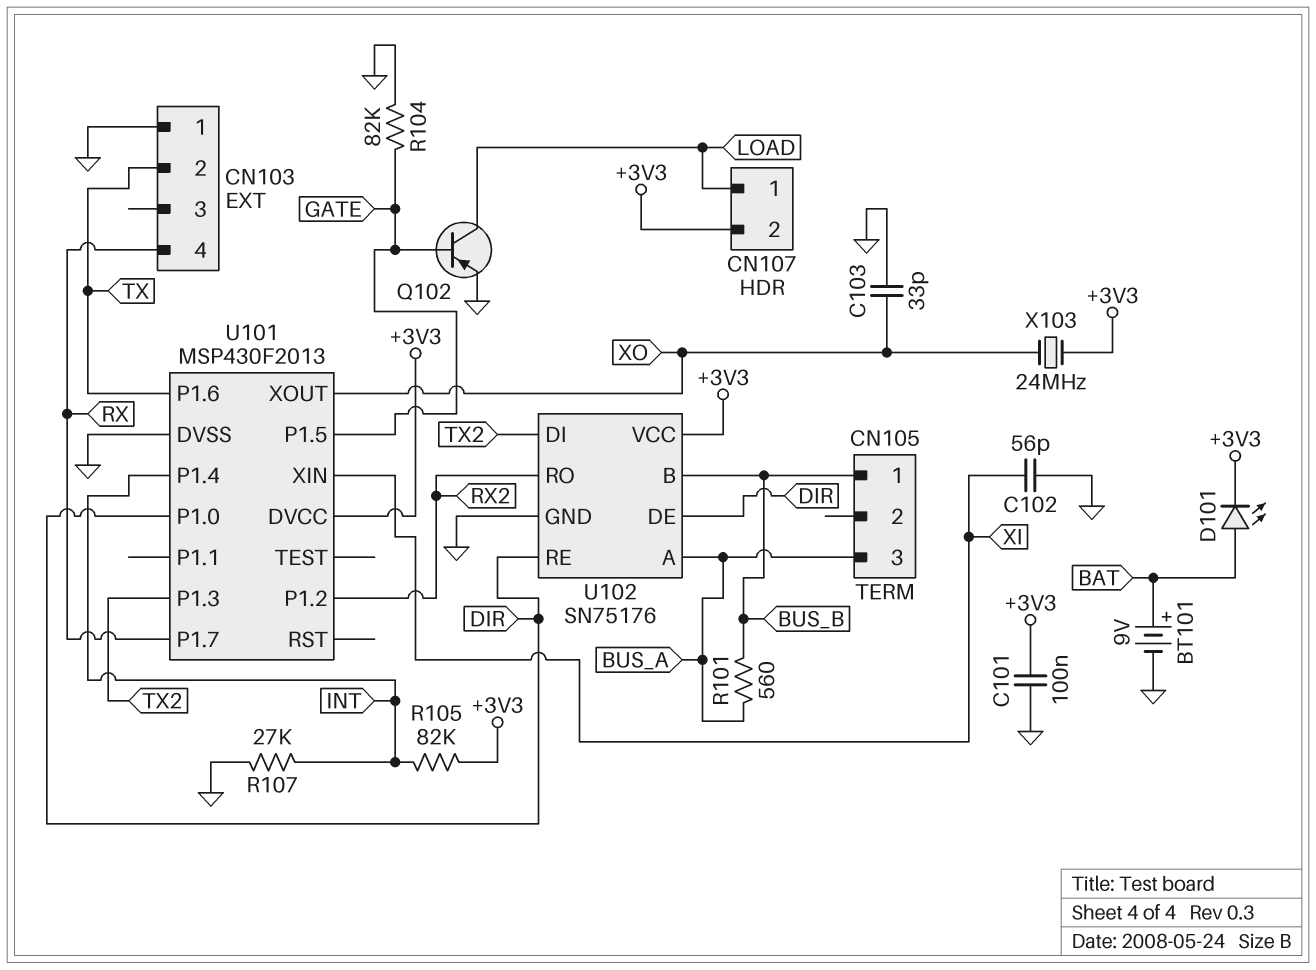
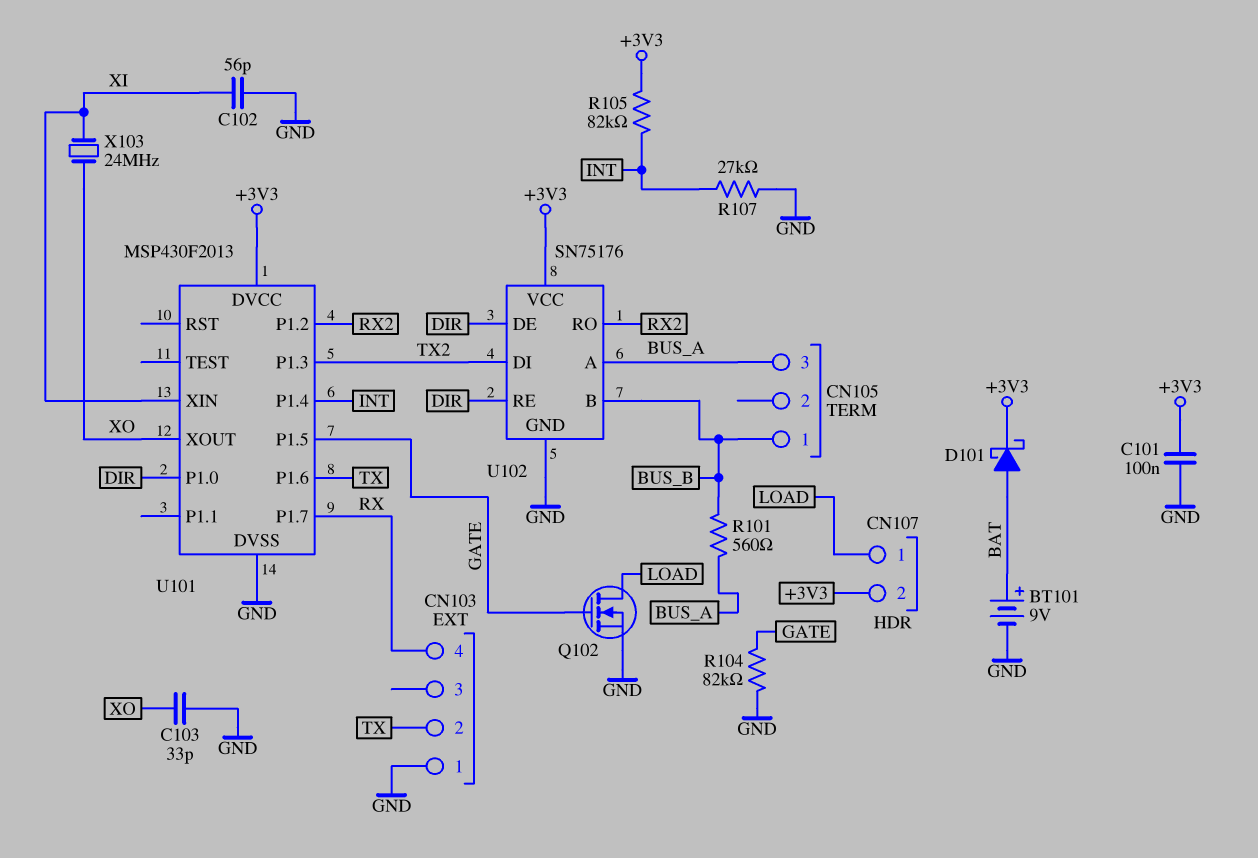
D101: LED (A BAT, K +3V3) -> schottky (A BAT, K +3V3)
Q102: PNP (B GATE, C LOAD, E GND) -> NMOS (G GATE, D LOAD, S GND)
X103: 24MHz (+3V3, XO) -> 24MHz (XI, XO)

